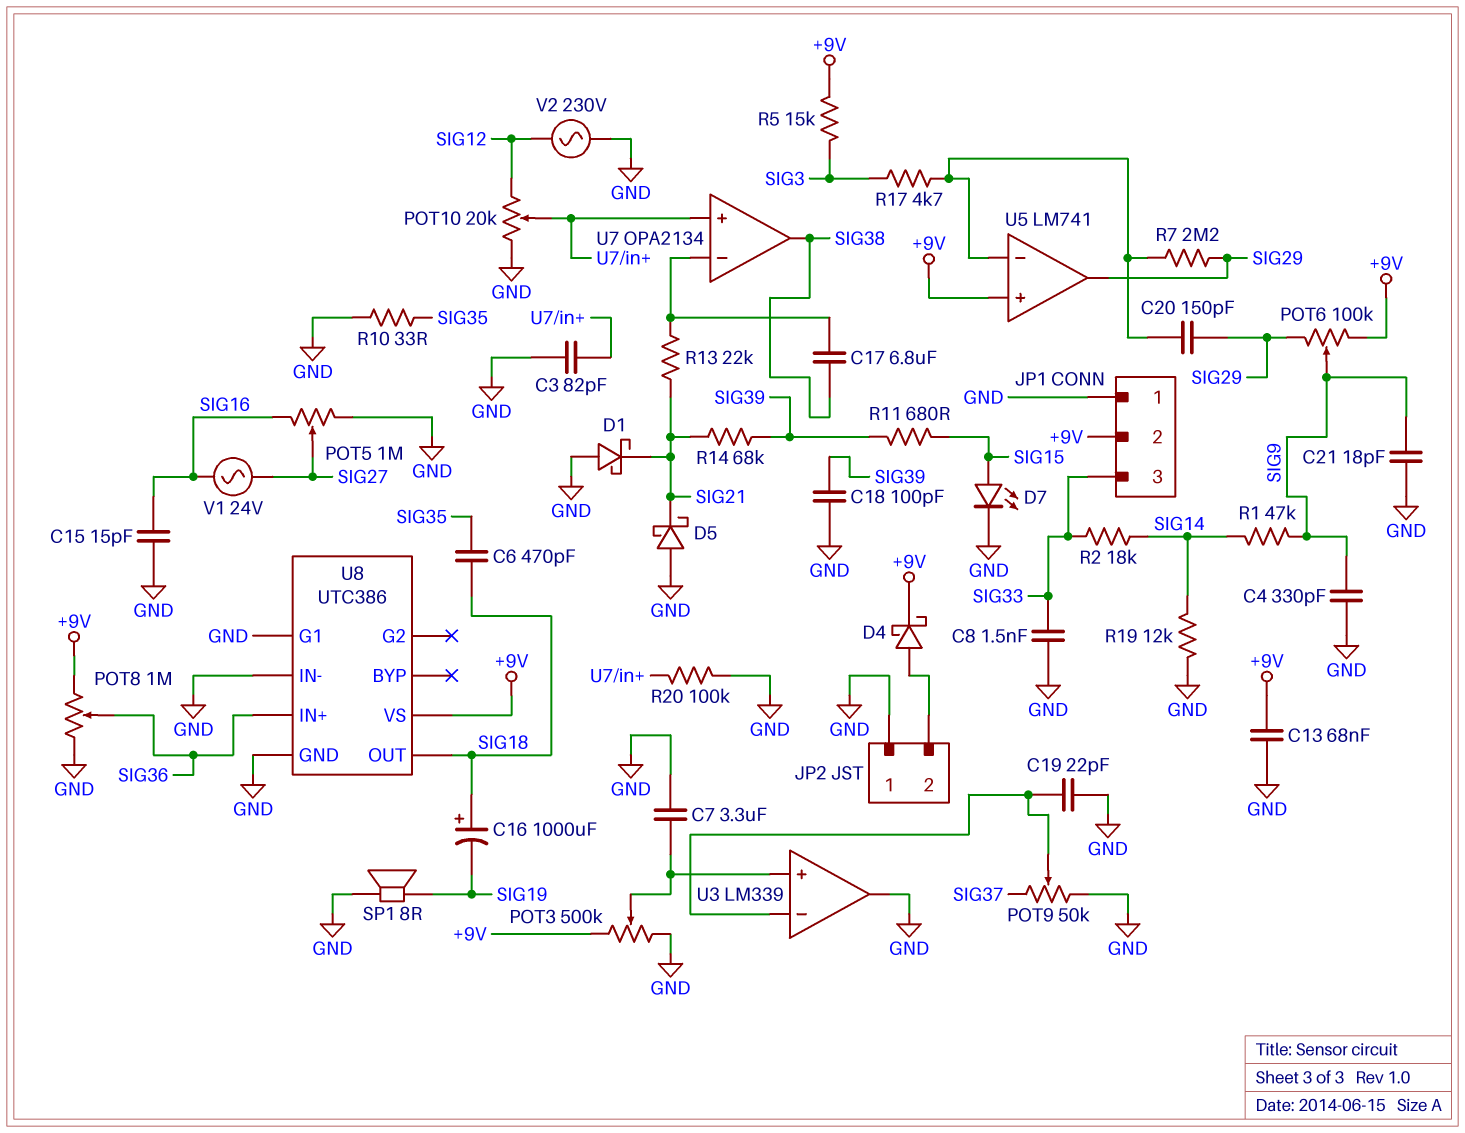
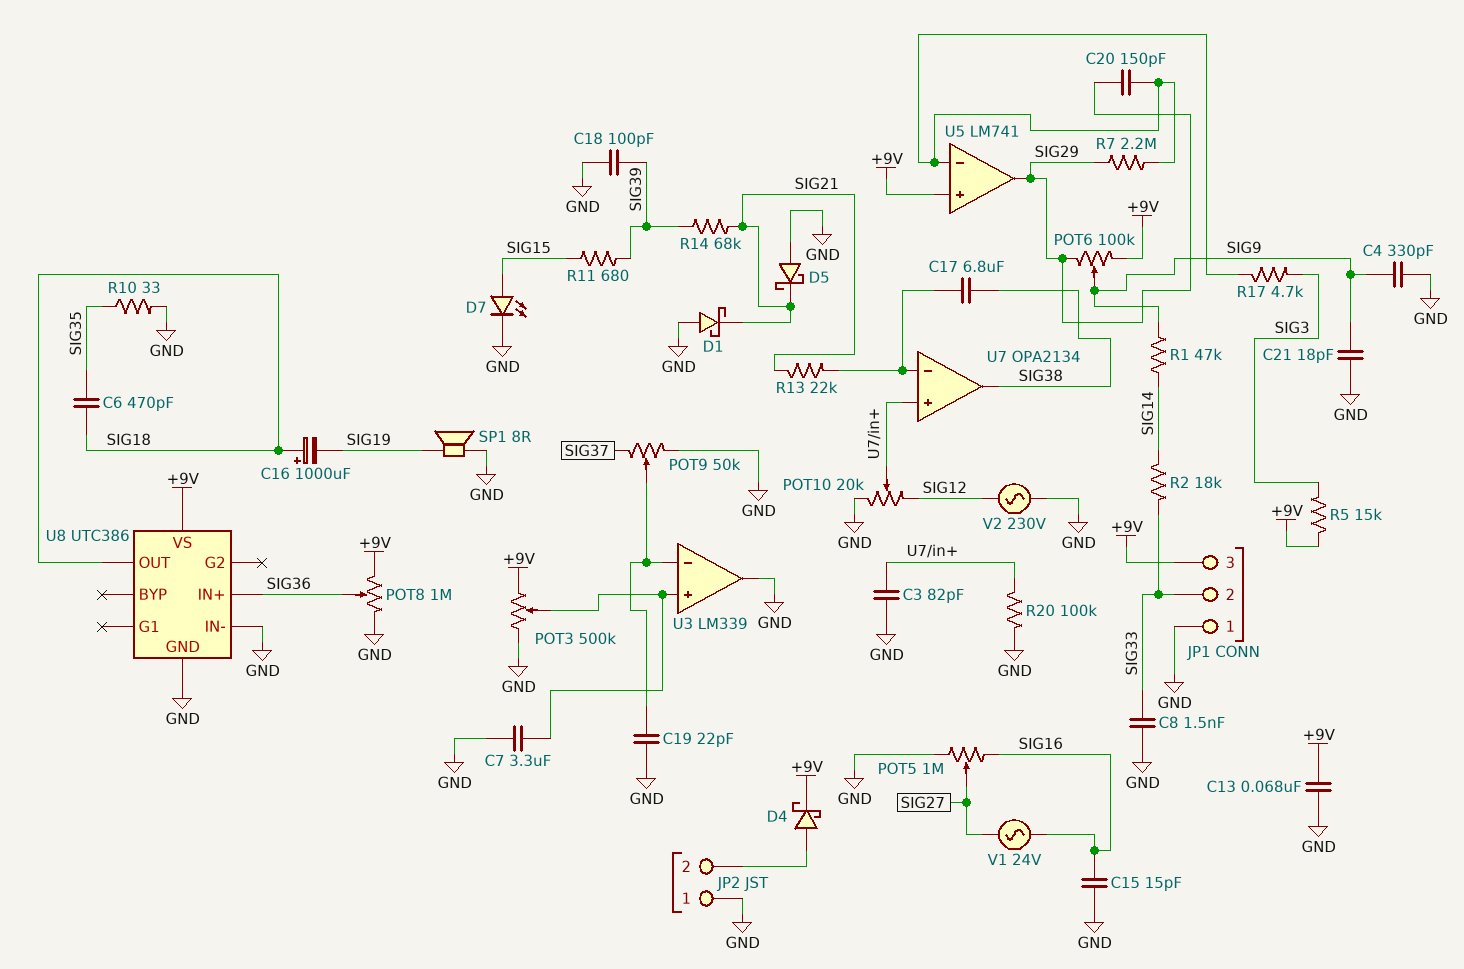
JP1 pin 2: +9V -> SIG33
JP1 pin 3: SIG33 -> +9V
R19: 12k (GND, SIG14) -> none
U8 pin G1: GND -> none

